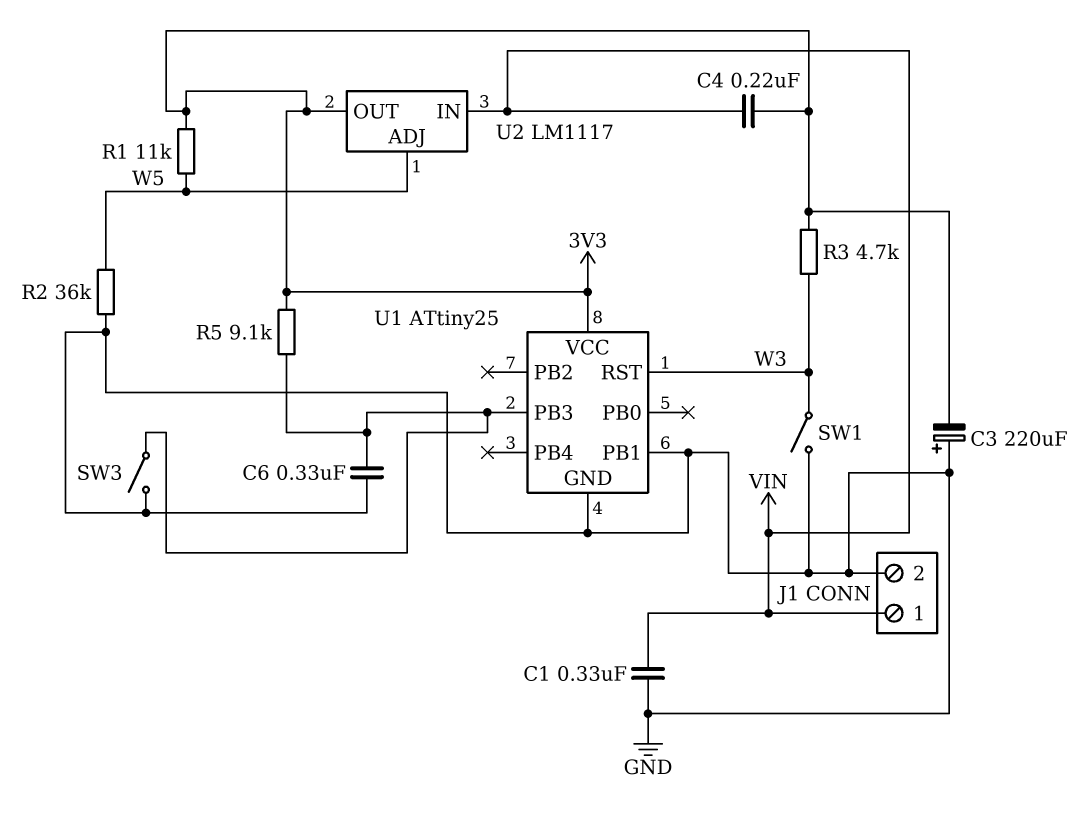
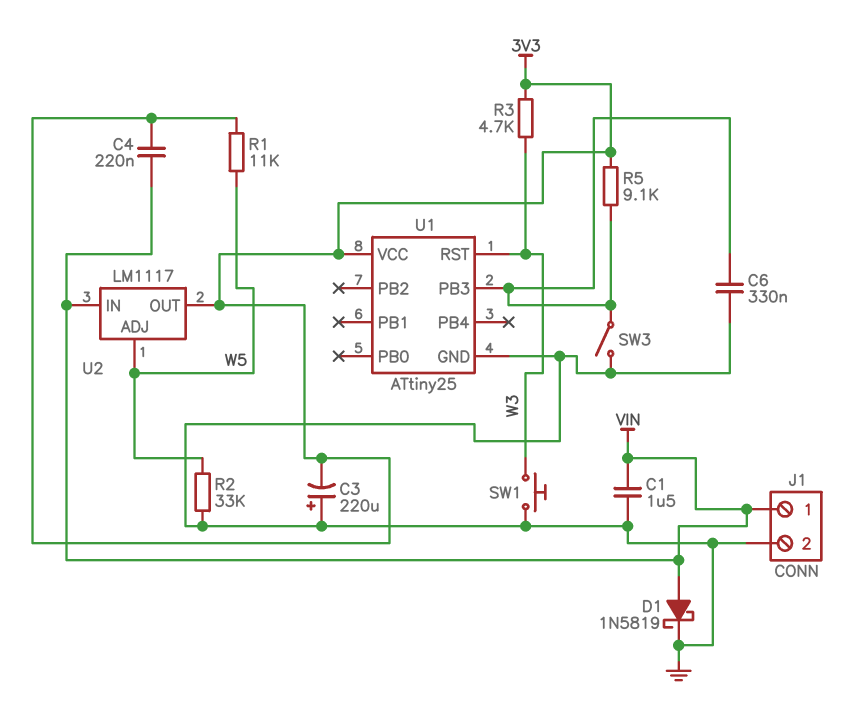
C1: 330nF (GND, VIN) -> 1.5uF (GND, VIN)
D1: none -> schottky 1N5819 (A VIN, K GND)
R2: 36k (GND, W5) -> 33k (GND, W5)
SW1: switch (GND, W3) -> button (GND, W3)
U1 pin PB1: GND -> none

